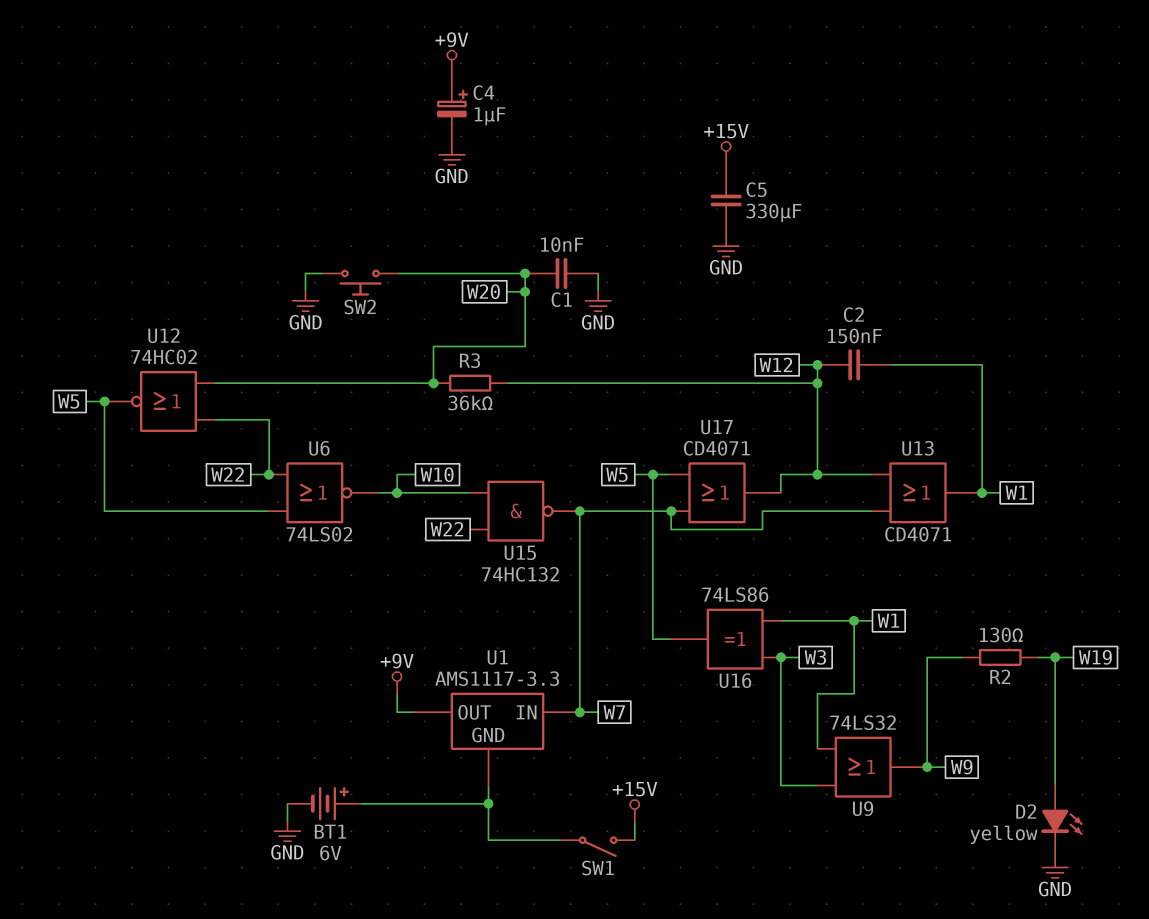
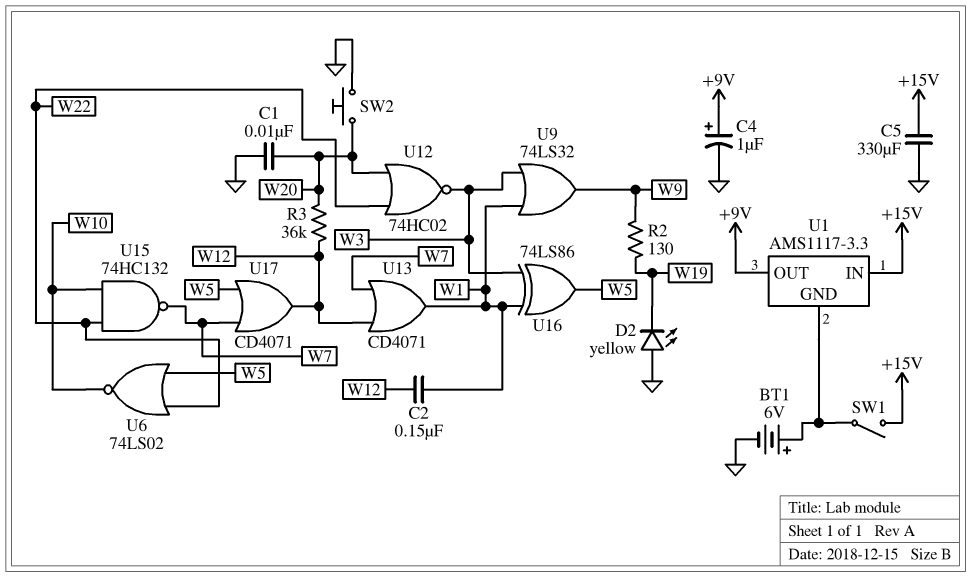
D2: LED yellow (A W19, K GND) -> LED yellow (A GND, K W19)
U1 pin IN: W7 -> +15V
U12: NOR 74HC02 (in W20, in W22, out W5) -> NOR 74HC02 (in W20, in W22, out W3)

